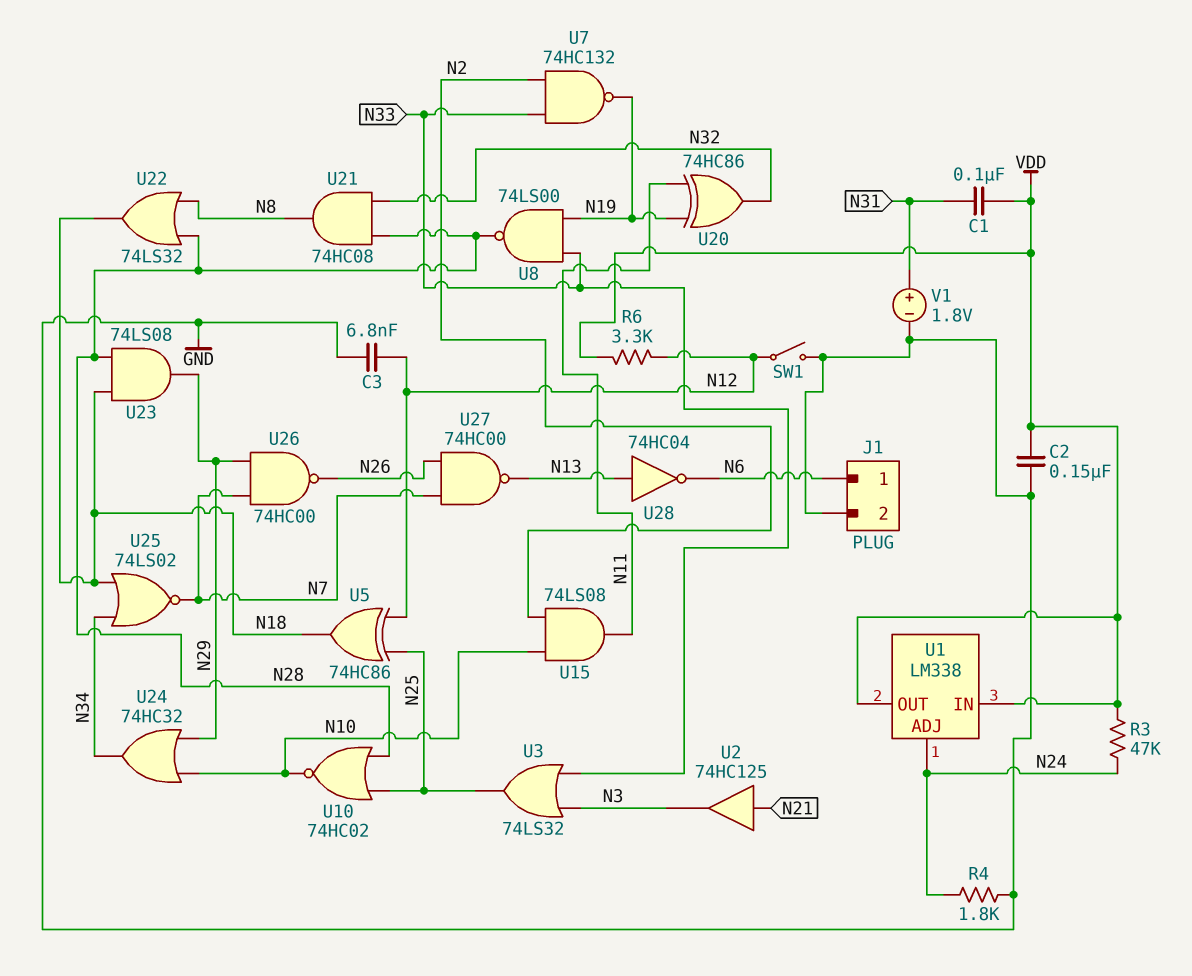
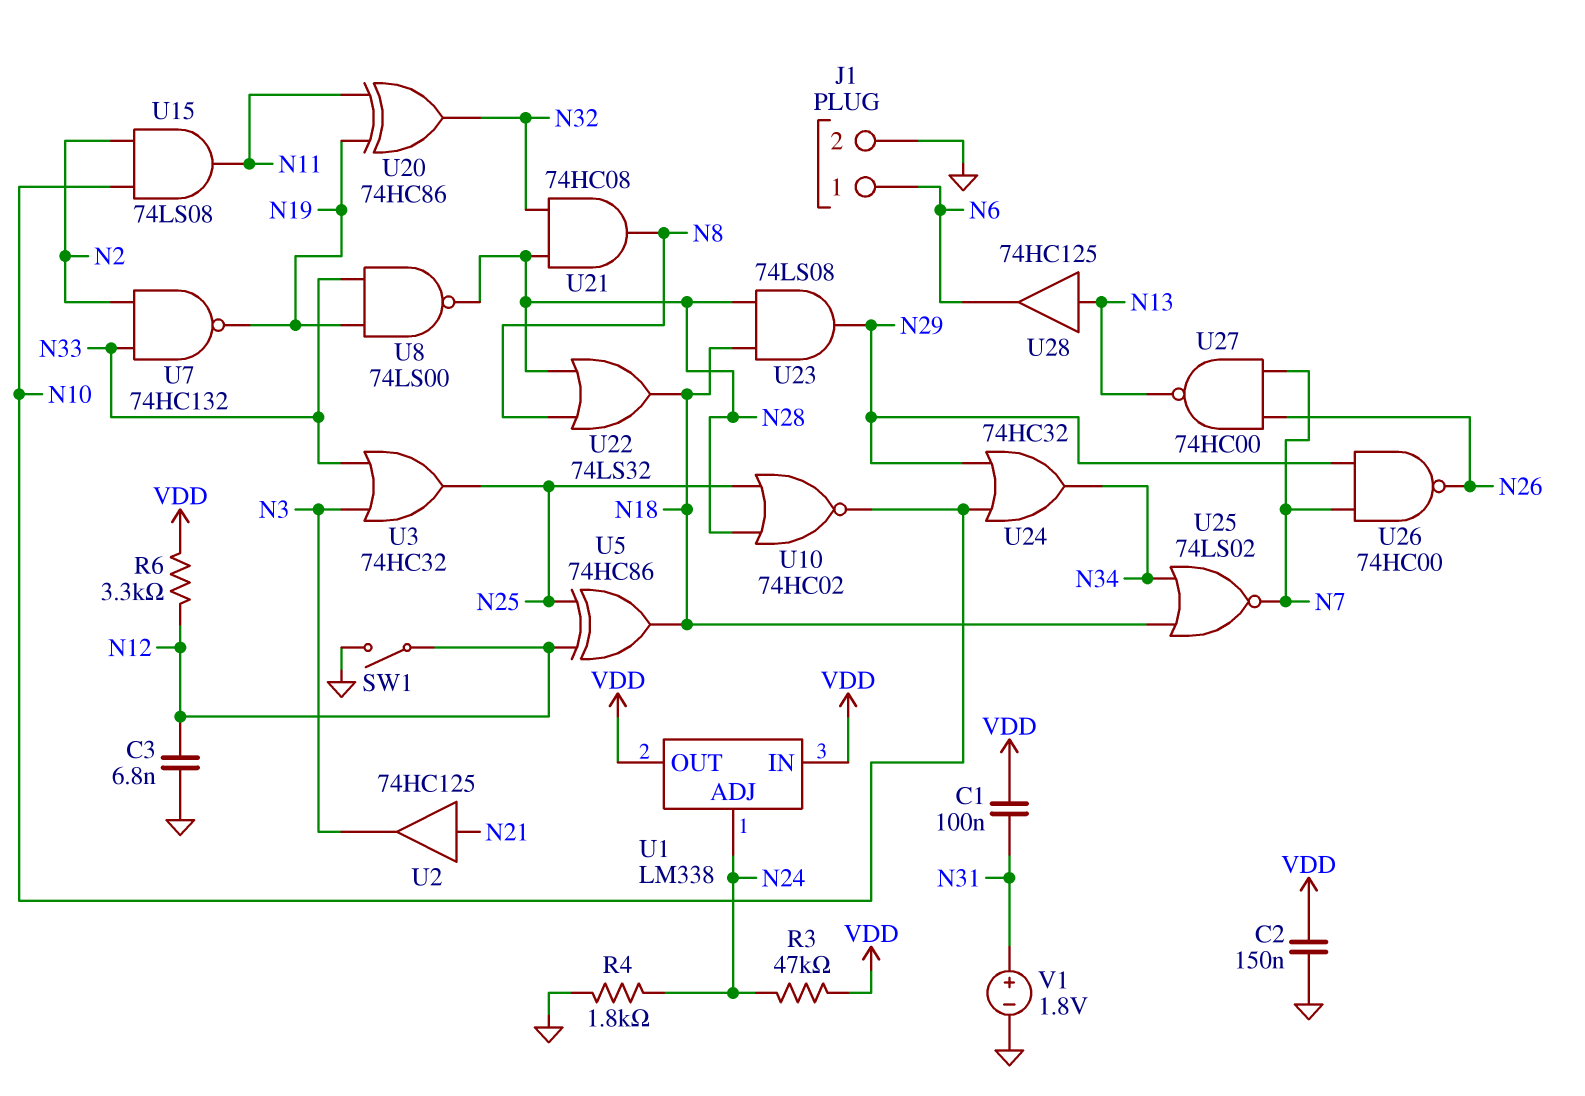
U3: OR 74LS32 (in N3, in N33, out N25) -> OR 74HC32 (in N3, in N33, out N25)
U28: NOT 74HC04 (in N13, out N6) -> buffer 74HC125 (in N13, out N6)

